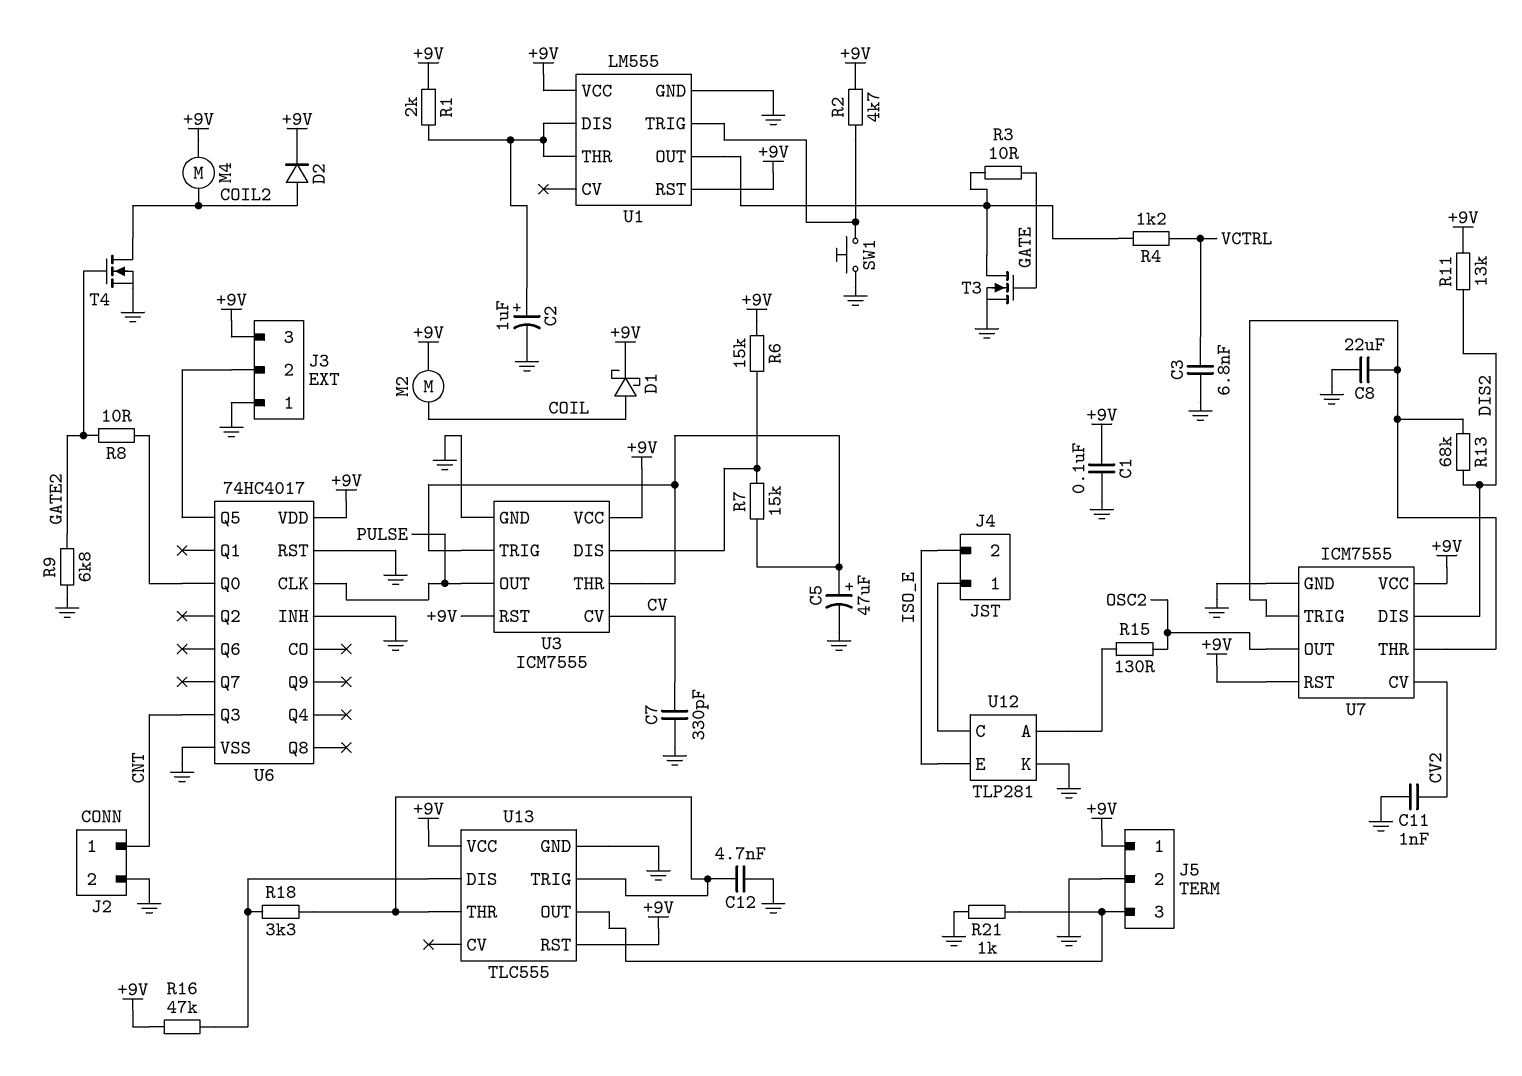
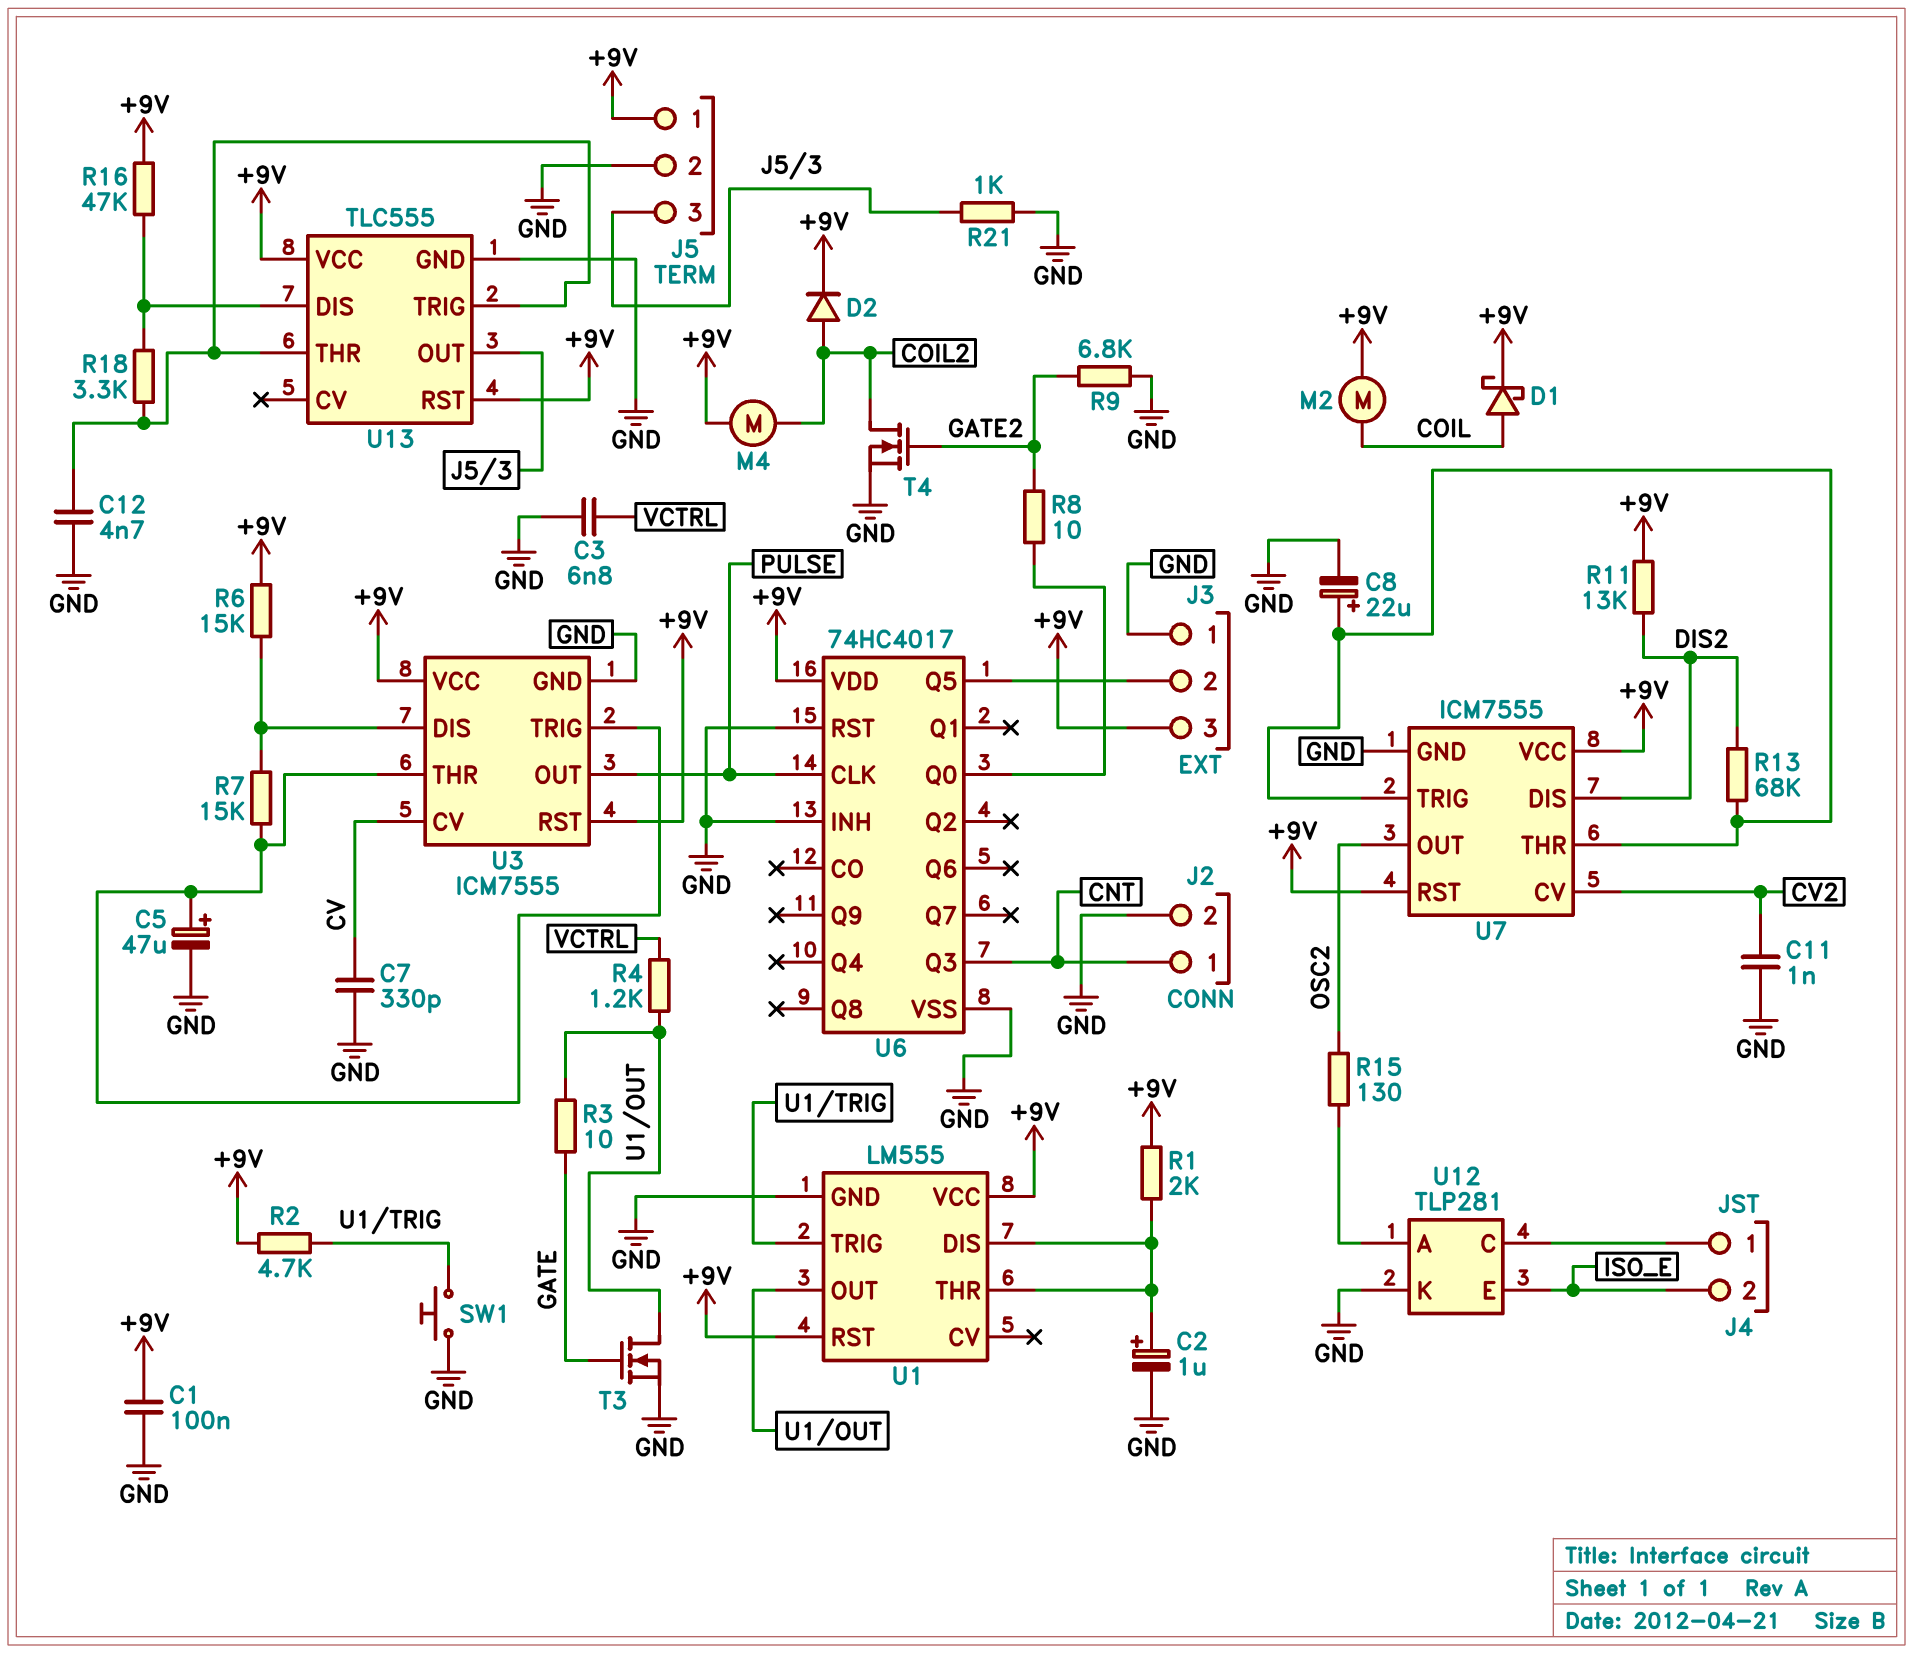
C8: 22uF (GND, U7/THR) -> 22uF (plus U7/THR, minus GND)

